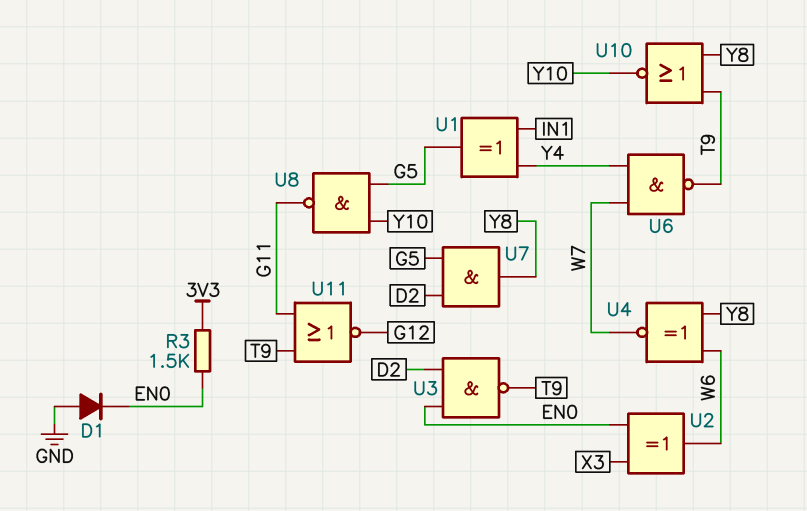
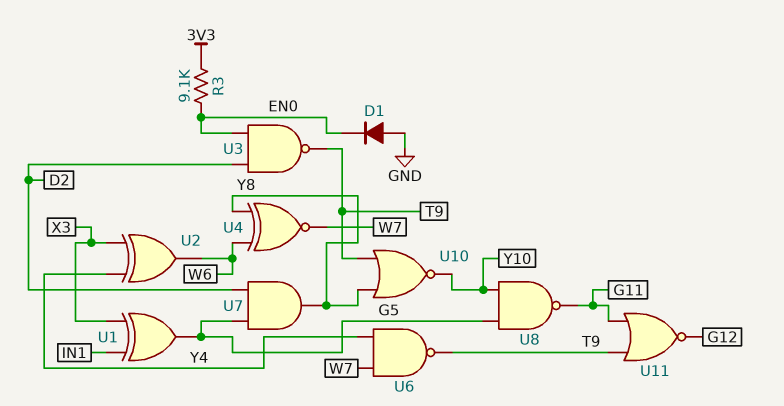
R3: 1.5k (3V3, EN0) -> 9.1k (3V3, EN0)
U1: XOR (in IN1, in Y4, out G5) -> XOR (in IN1, in X3, out G5)
U2: XOR (in EN0, in X3, out W6) -> XOR (in X3, in Y4, out W6)

